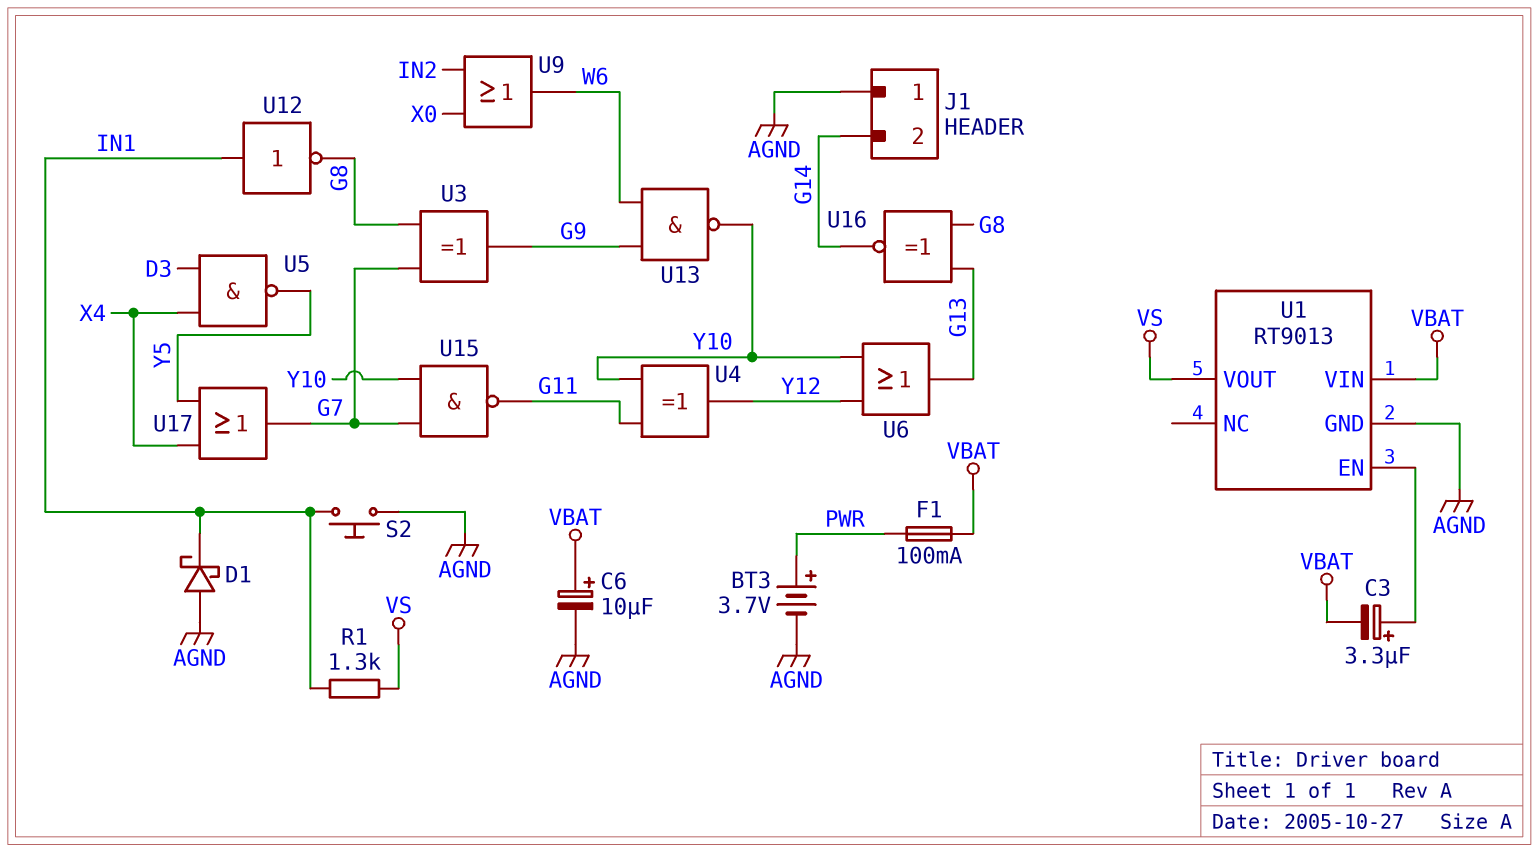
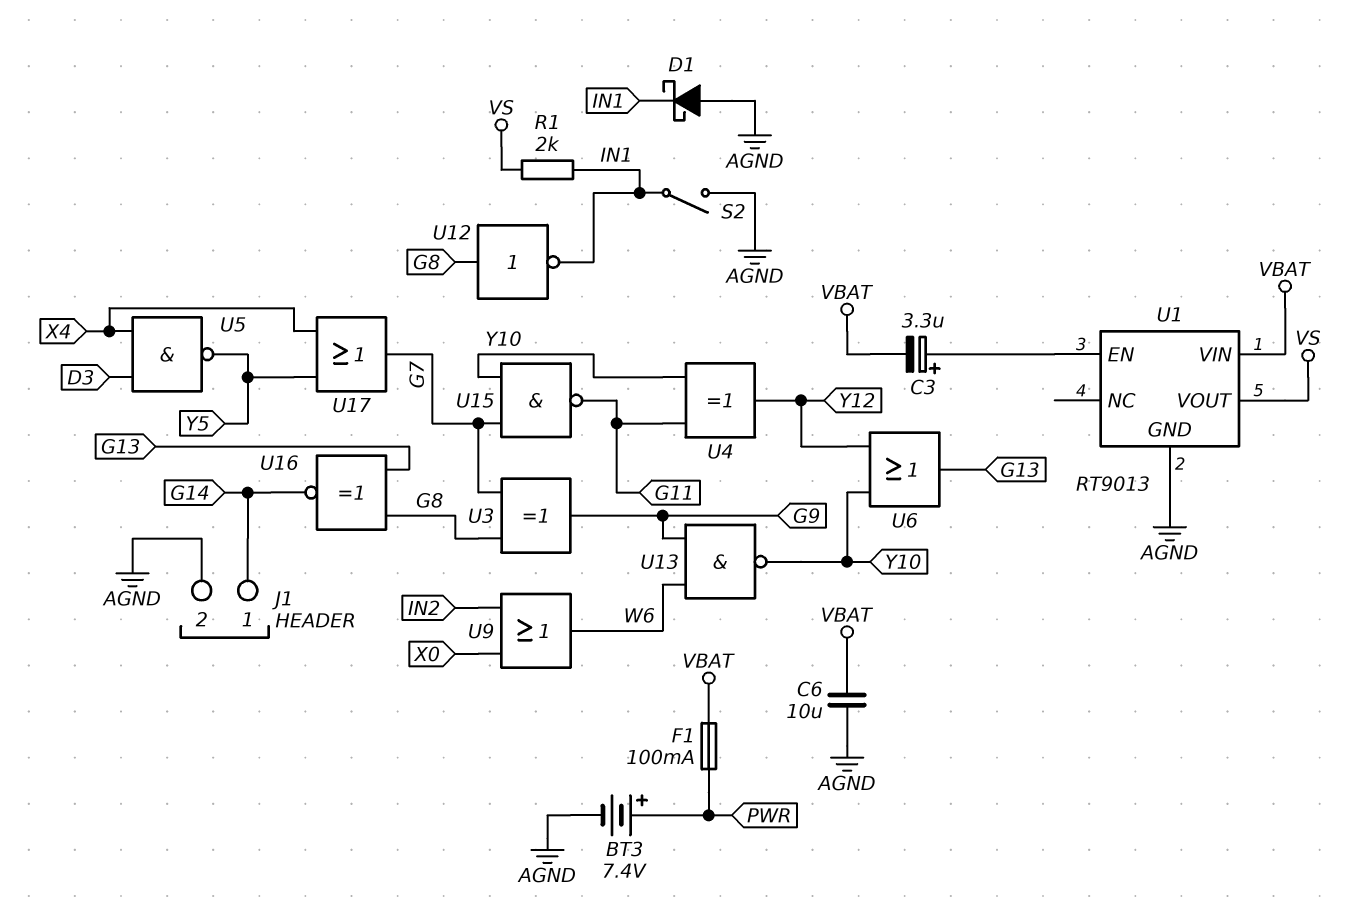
BT3: 3.7V (plus PWR, minus AGND) -> 7.4V (plus PWR, minus AGND)
C6: 10uF (plus VBAT, minus AGND) -> 10uF (AGND, VBAT)
J1 pin 1: AGND -> G14
J1 pin 2: G14 -> AGND
R1: 1.3k (IN1, VS) -> 2k (IN1, VS)
S2: button (AGND, IN1) -> switch (AGND, IN1)
U12: NOT (in IN1, out G8) -> NOT (in G8, out IN1)

